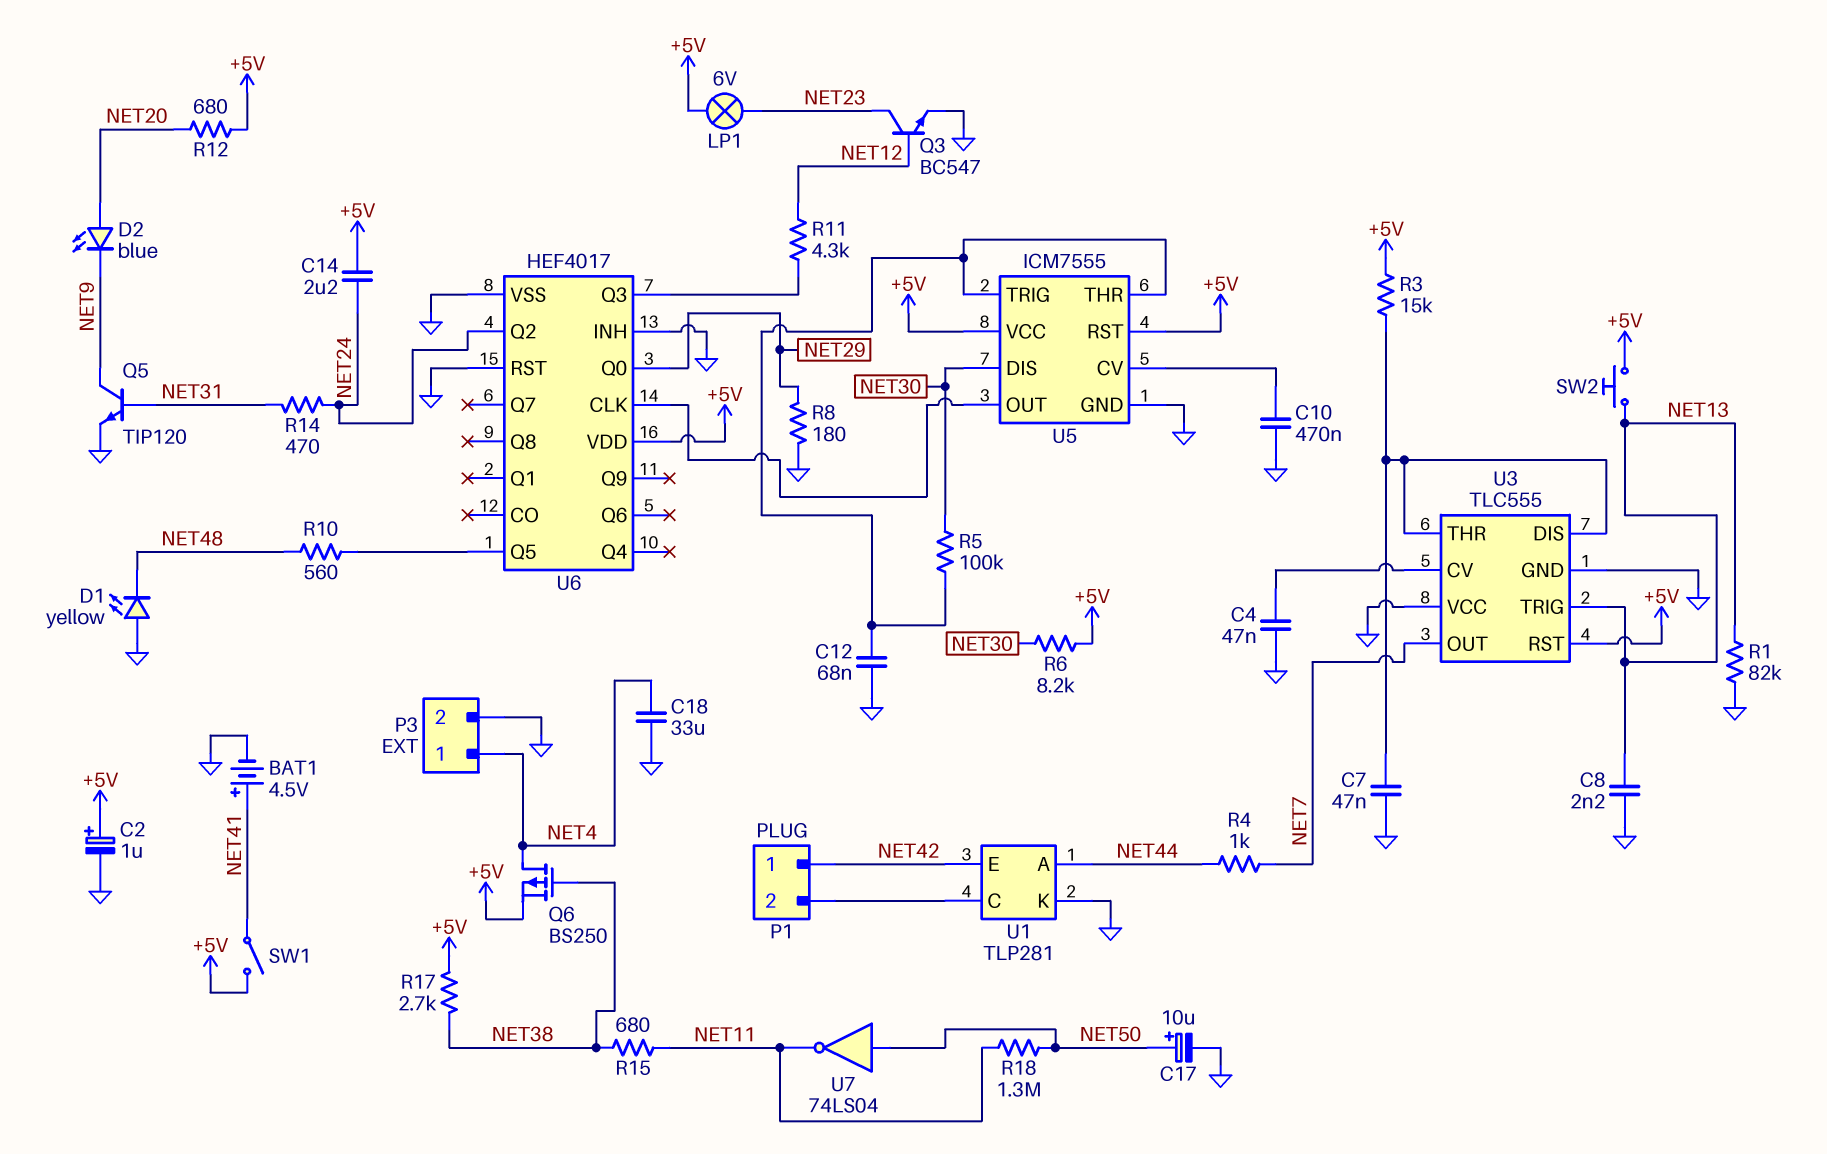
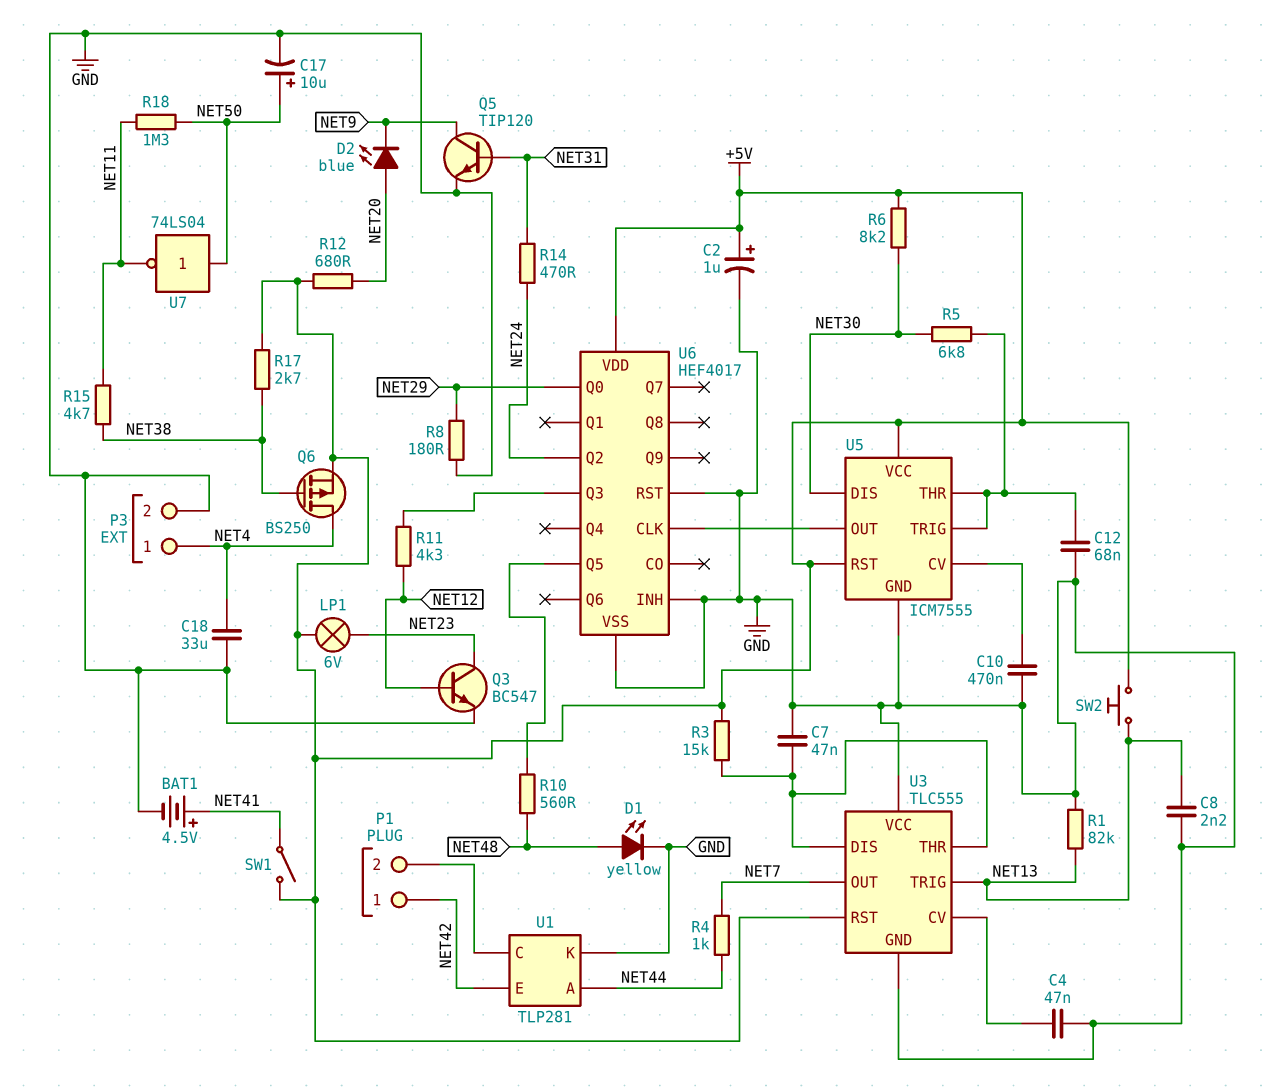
C14: 2.2uF (+5V, NET24) -> none
D1: LED yellow (A GND, K NET48) -> LED yellow (A NET48, K GND)
R5: 100k (NET30, U5/THR) -> 6.8k (NET30, U5/THR)
R15: 680 (NET11, NET38) -> 4.7k (NET11, NET38)

